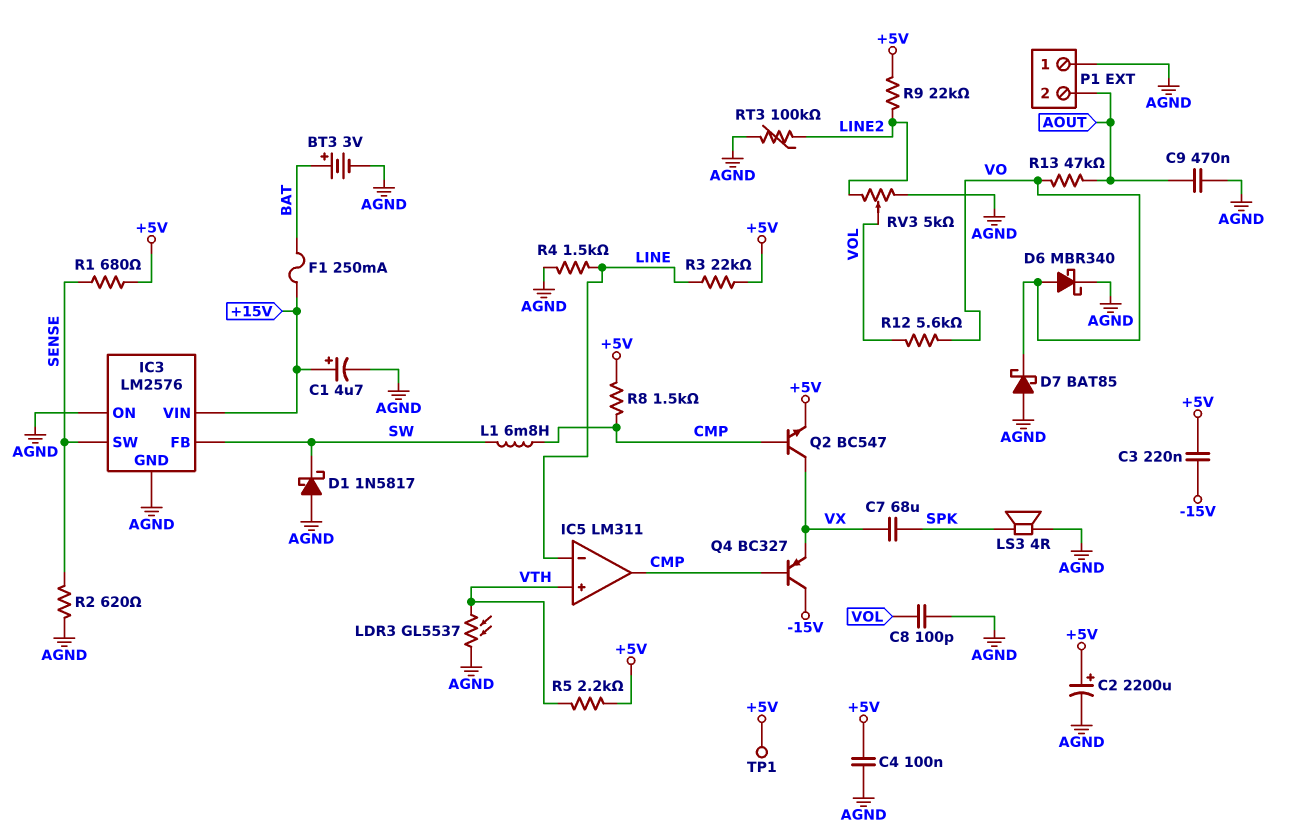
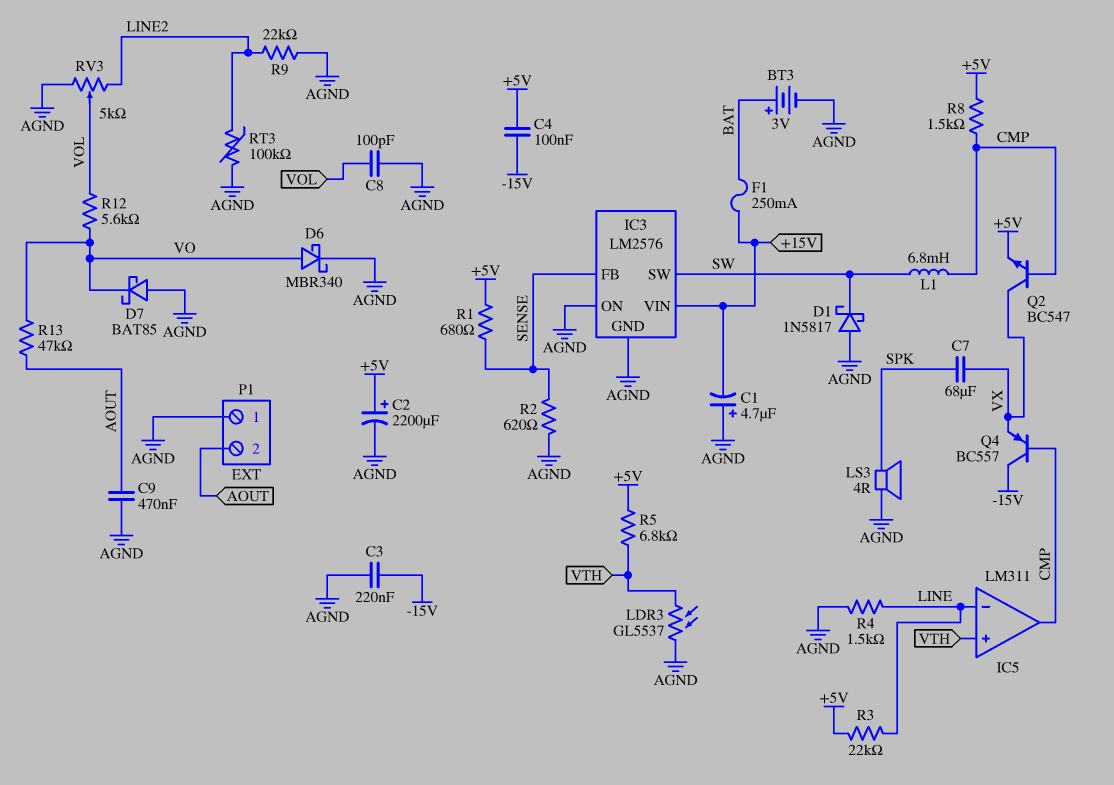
C1: 4.7uF (plus +15V, minus AGND) -> 4.7uF (plus AGND, minus +15V)
C3: 220nF (+5V, -15V) -> 220nF (-15V, AGND)
C4: 100nF (+5V, AGND) -> 100nF (+5V, -15V)
IC3 pin FB: SW -> SENSE
IC3 pin SW: SENSE -> SW
Q4: PNP BC327 (B CMP, C -15V, E VX) -> PNP BC557 (B CMP, C -15V, E VX)
R5: 2.2k (+5V, VTH) -> 6.8k (+5V, VTH)
R9: 22k (+5V, LINE2) -> 22k (AGND, LINE2)
TP1: test point (+5V) -> none

